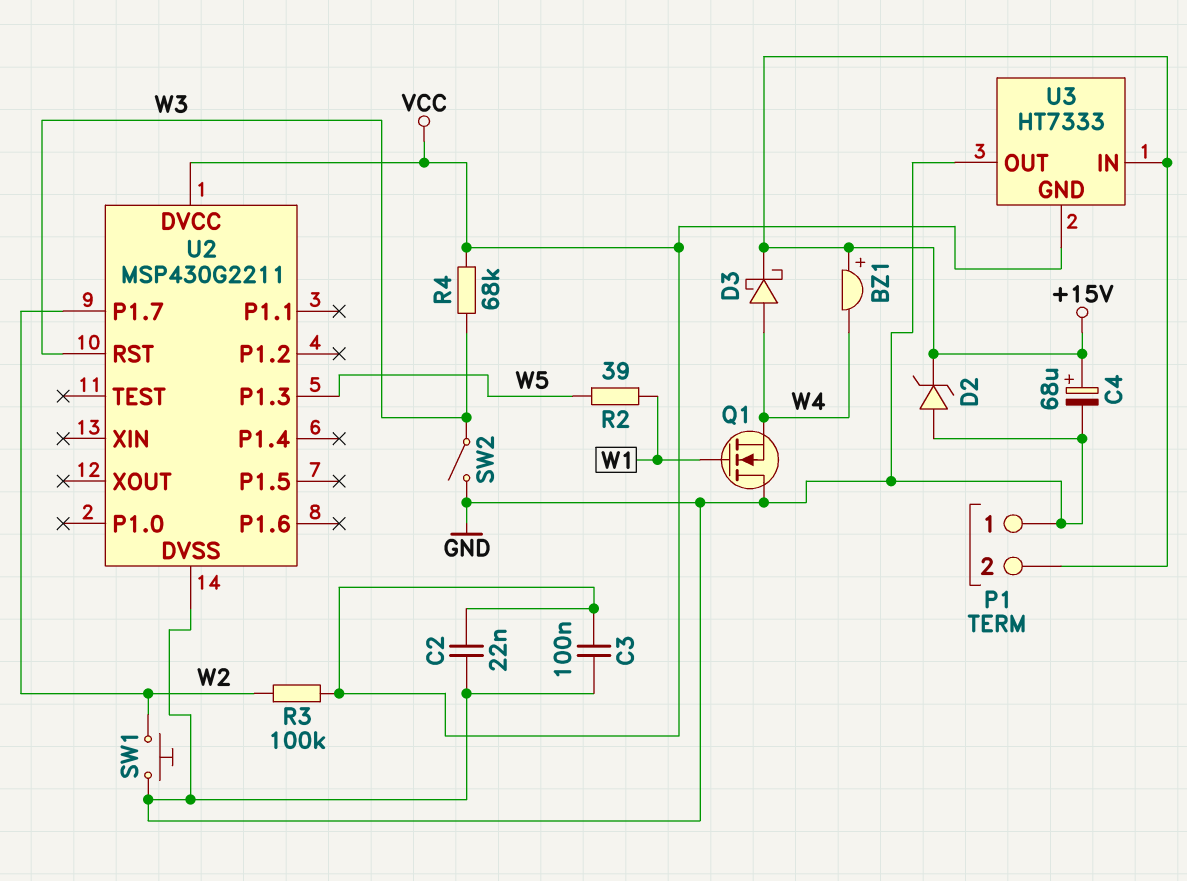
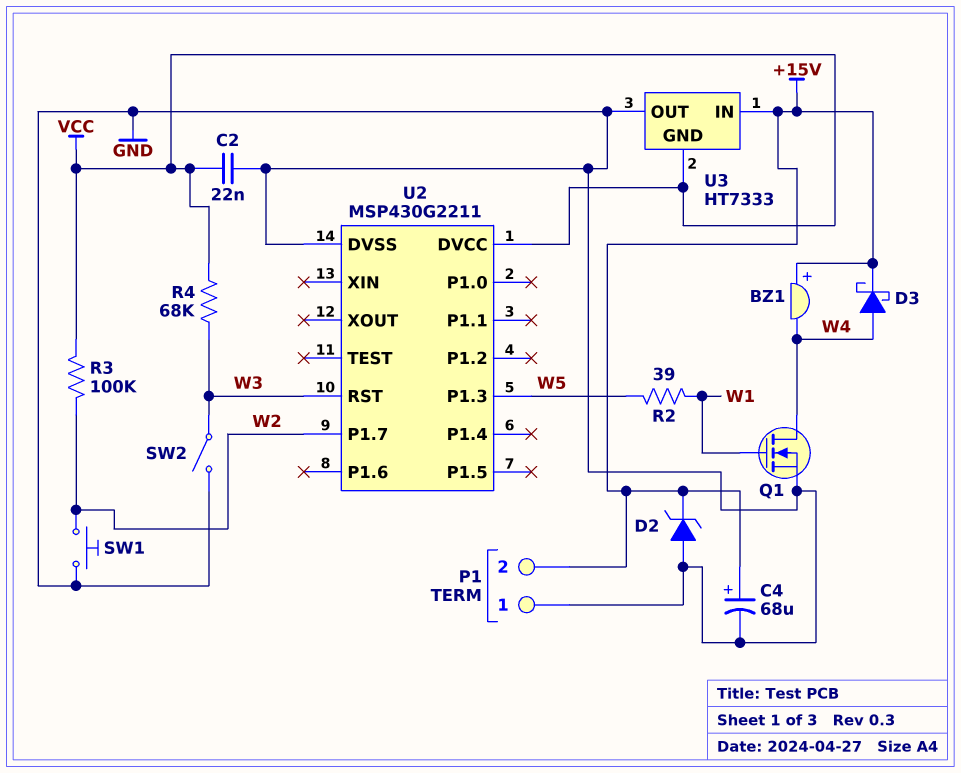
C3: 100nF (GND, VCC) -> none
Q1: NMOS (G W1, D GND, S W4) -> NMOS (G W1, D W4, S GND)

